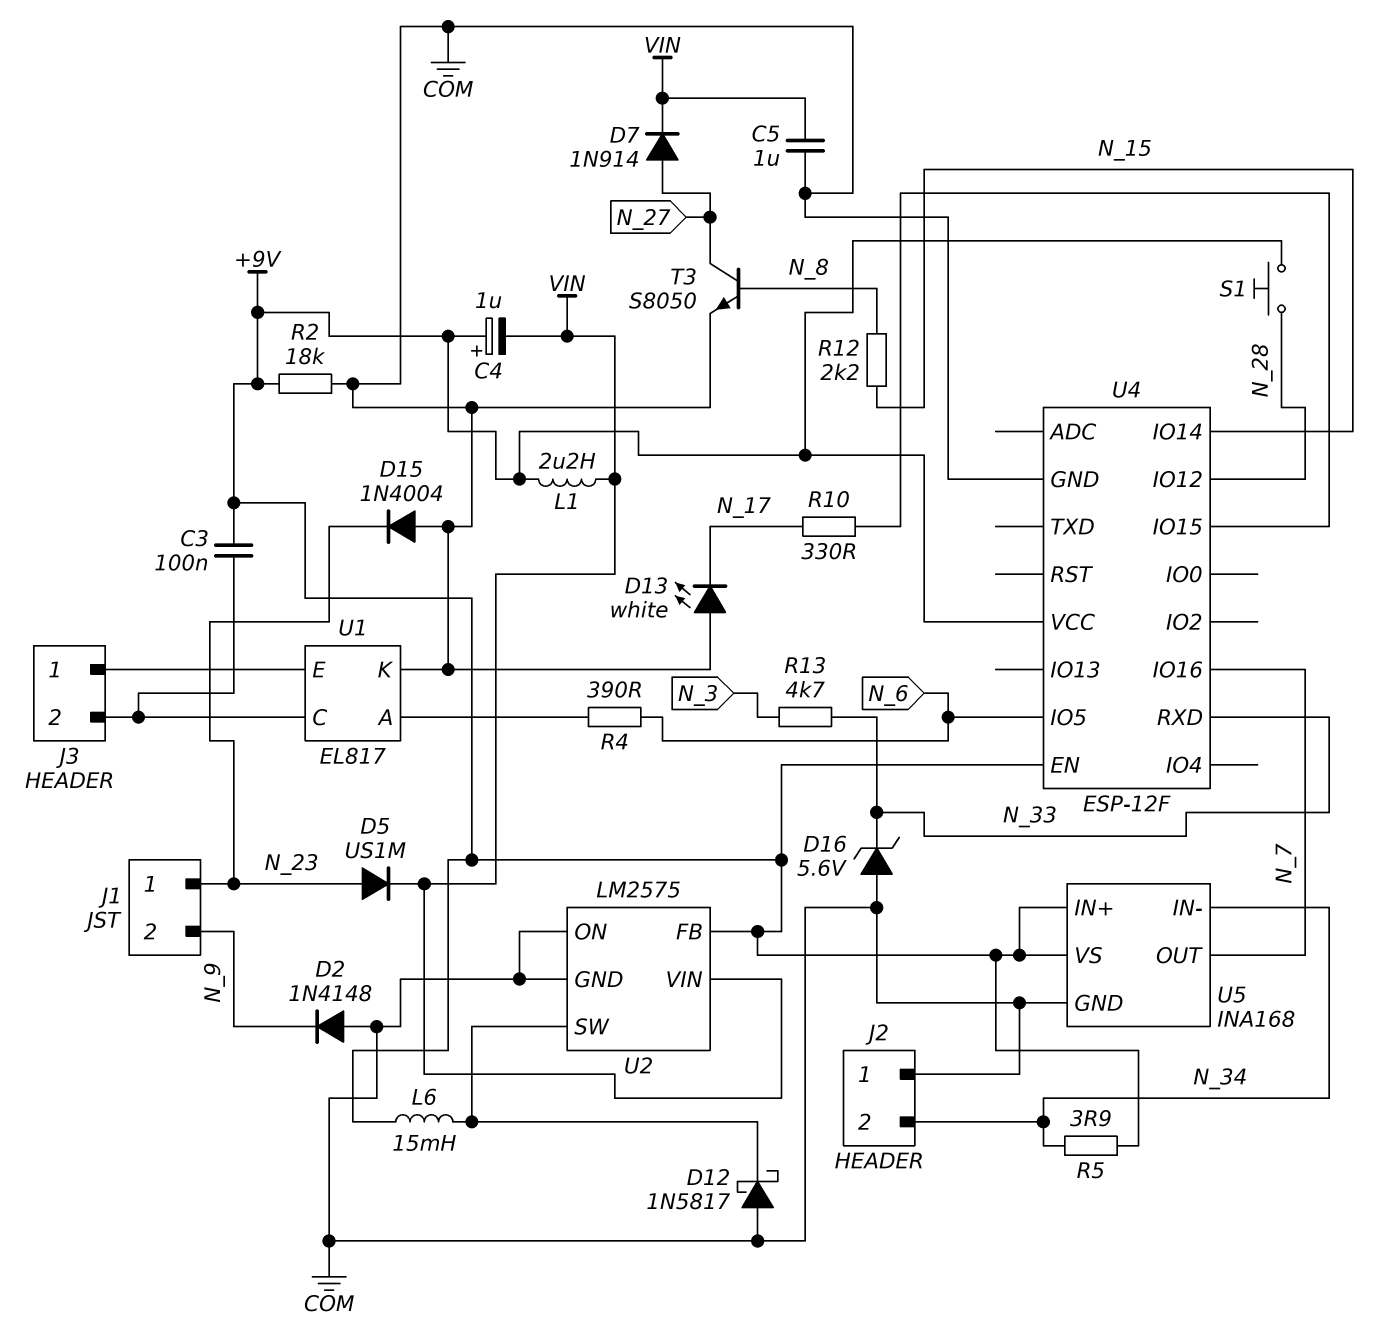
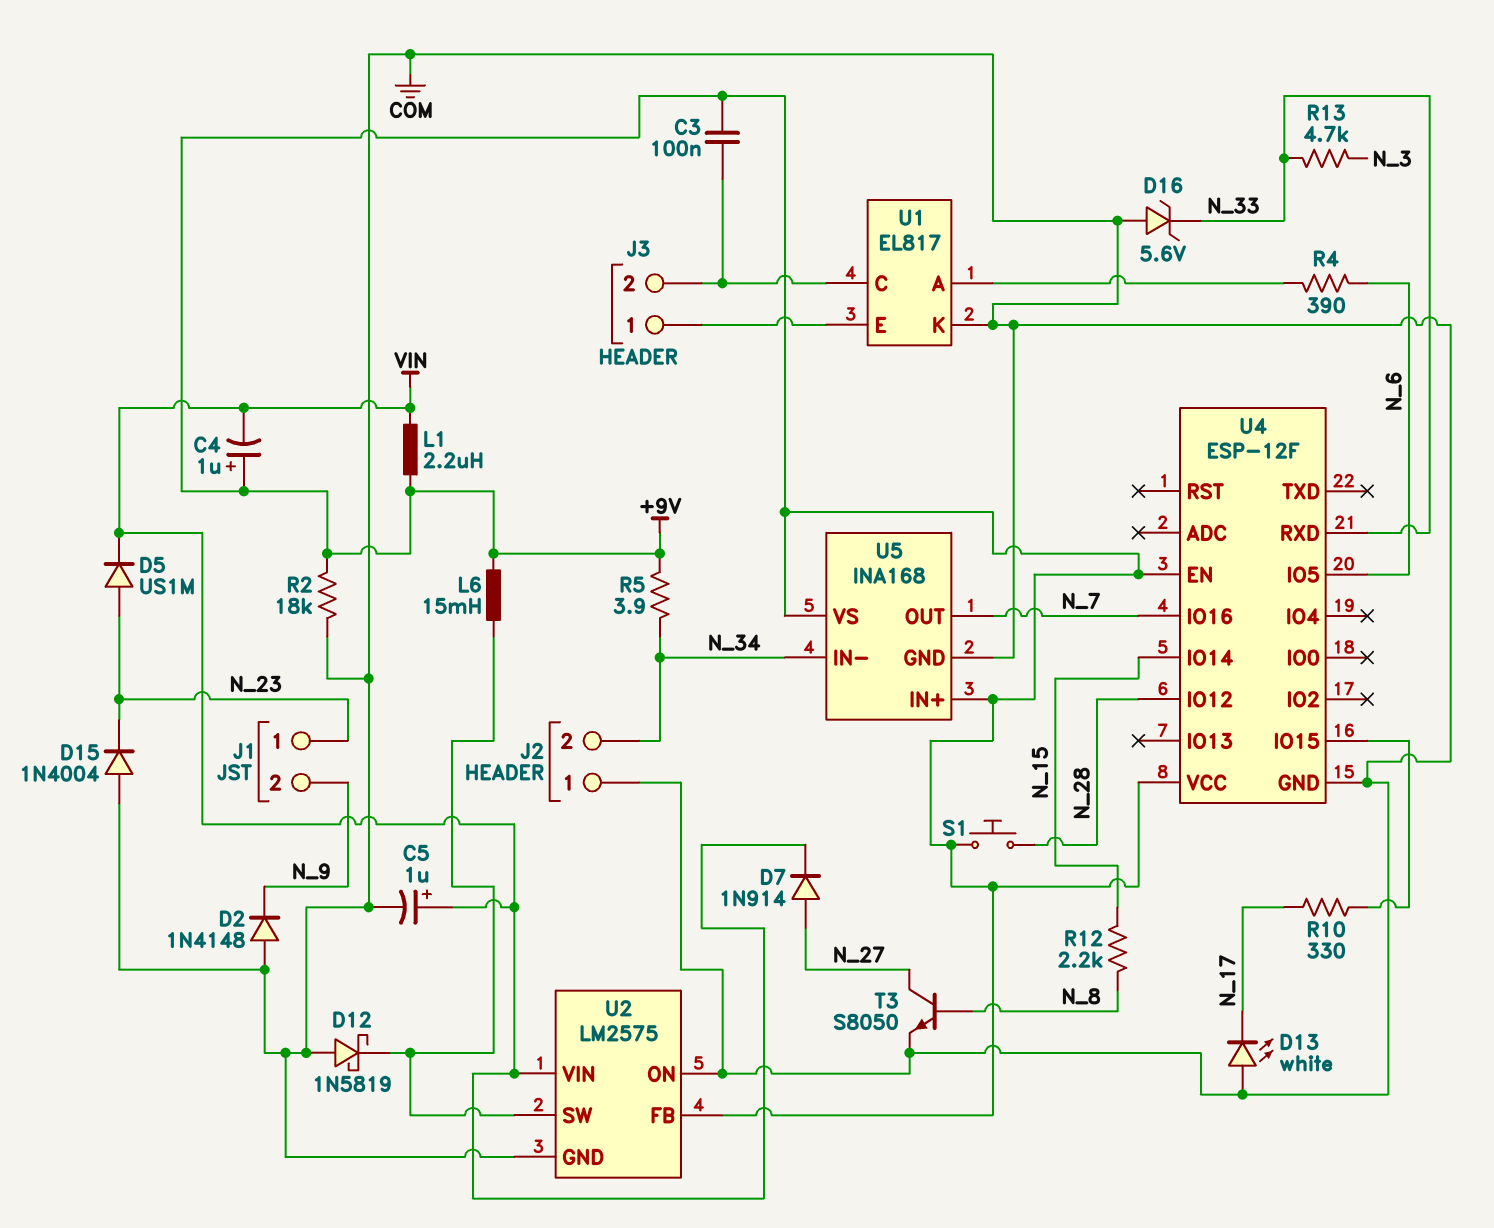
C5: 1uF (COM, VIN) -> 1uF (plus VIN, minus COM)
D12: schottky 1N5817 (A COM, K U2/SW) -> schottky 1N5819 (A COM, K U2/SW)

